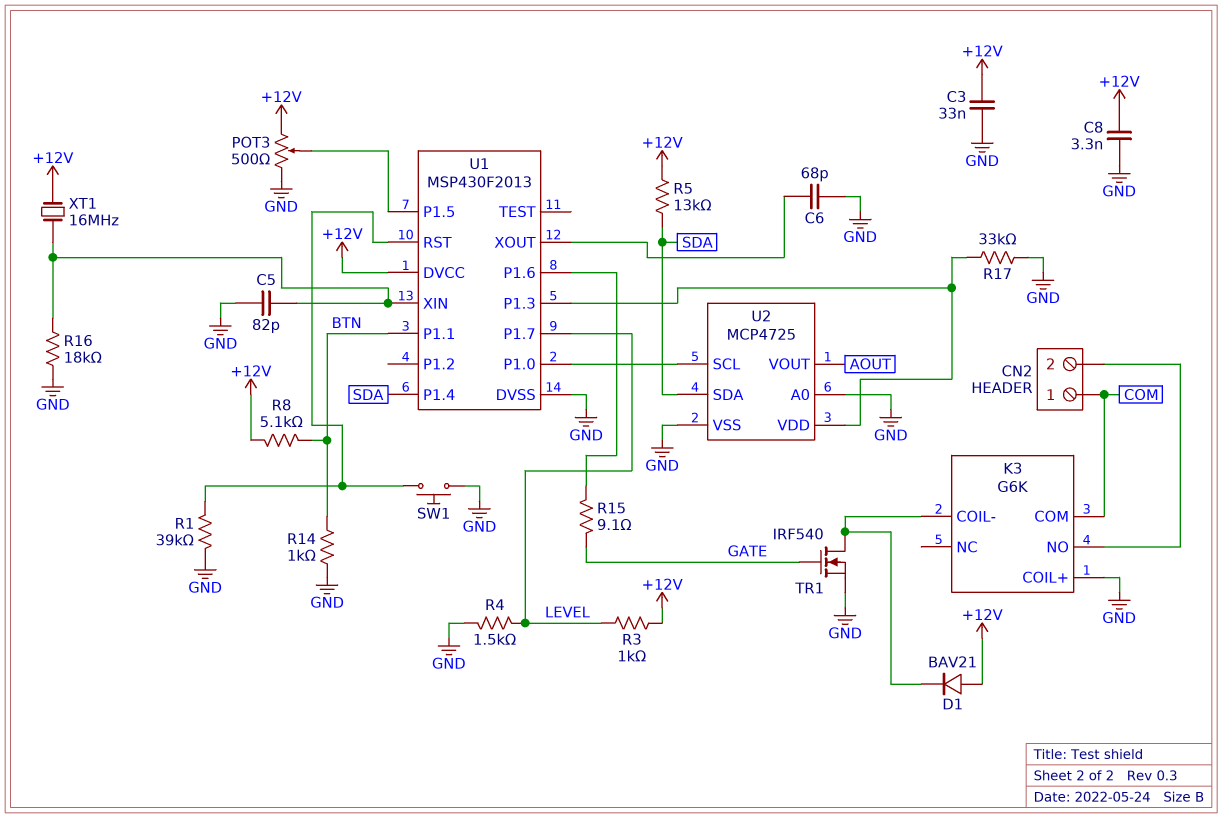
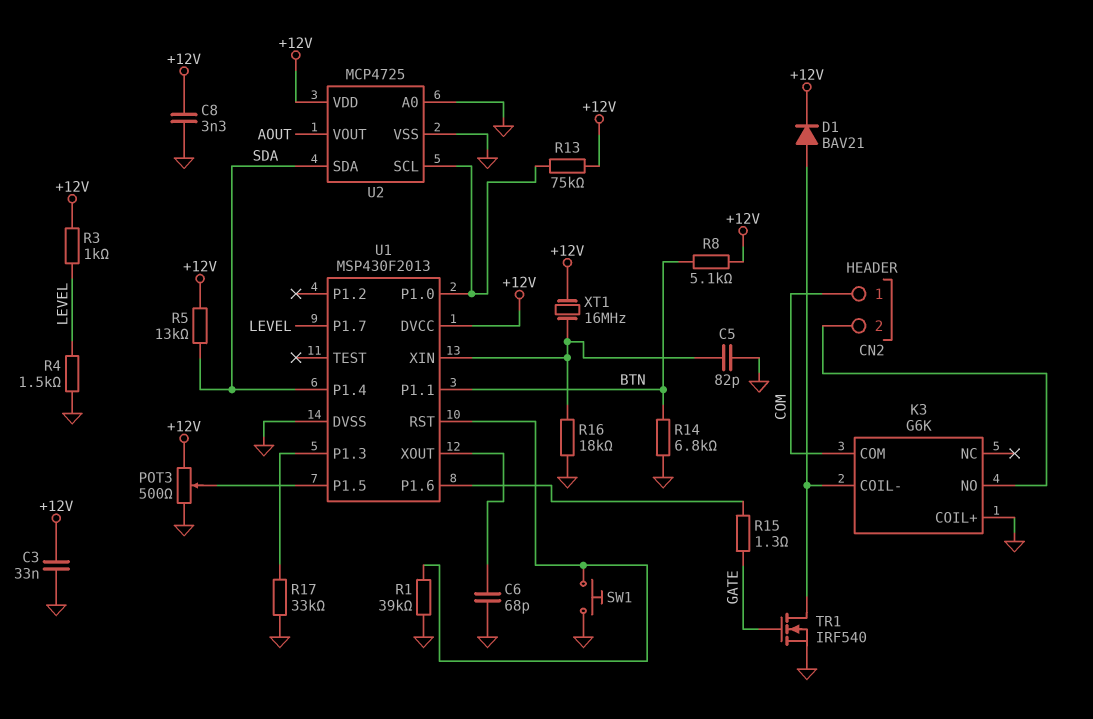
D1: diode BAV21 (A +12V, K K3/COIL-) -> diode BAV21 (A K3/COIL-, K +12V)
R13: none -> 75k (+12V, U1/P1.0)
R14: 1k (BTN, GND) -> 6.8k (BTN, GND)
R15: 9.1 (GATE, U1/P1.6) -> 1.3 (GATE, U1/P1.6)
U2 pin VDD: U1/P1.3 -> +12V

